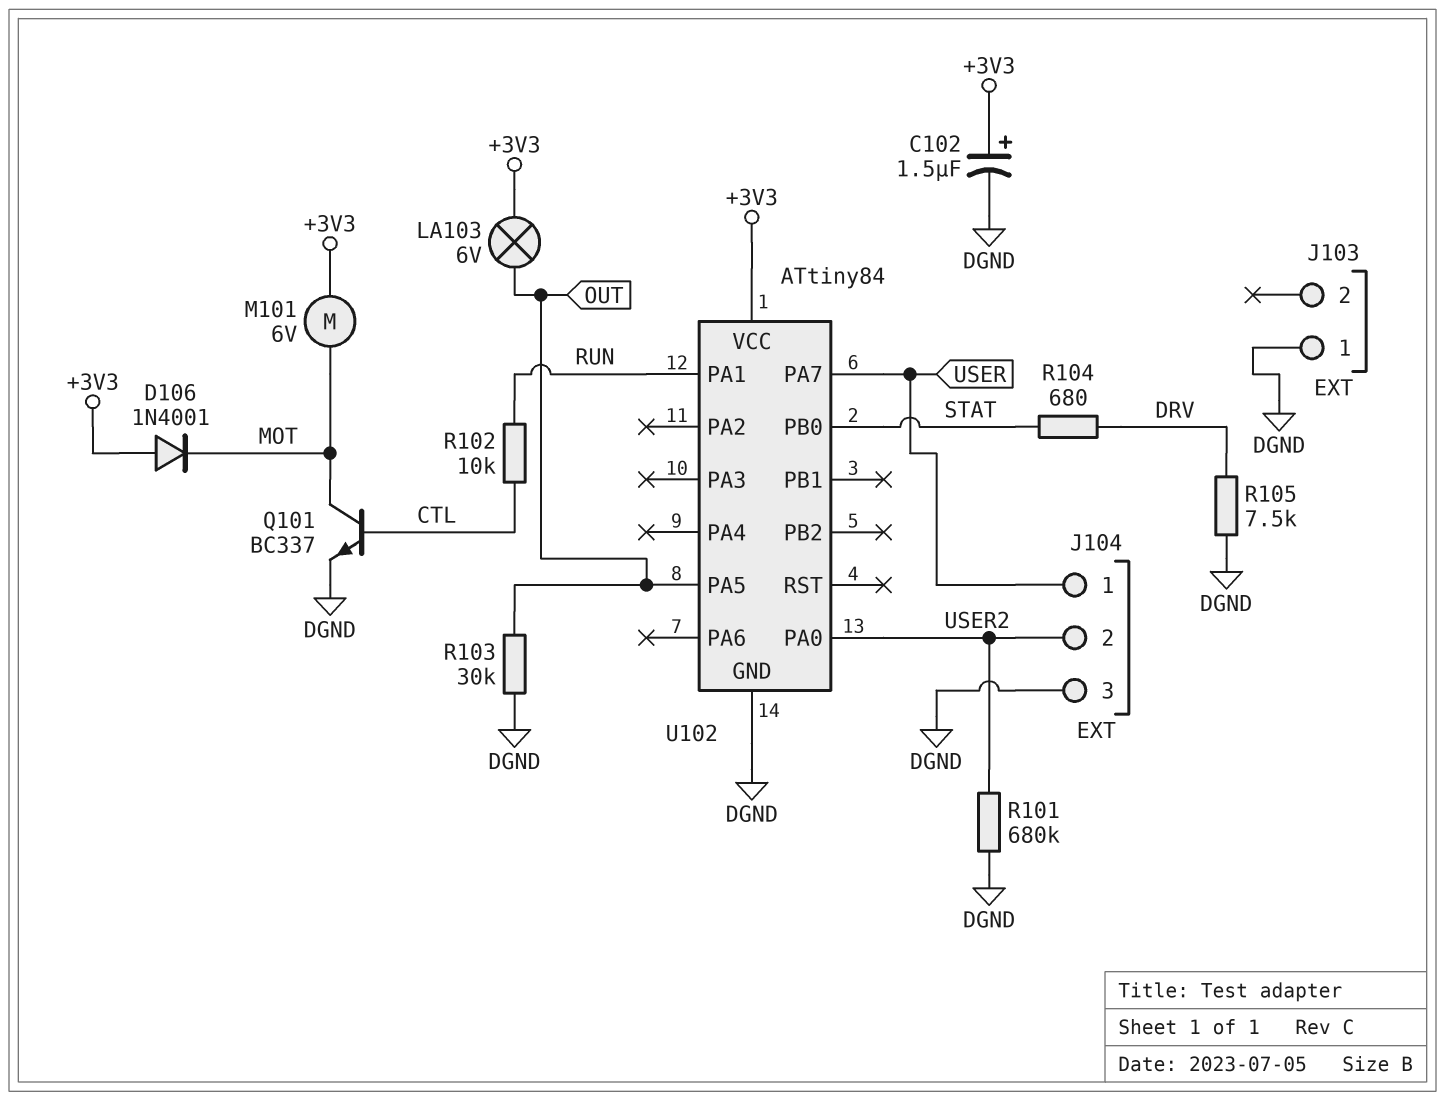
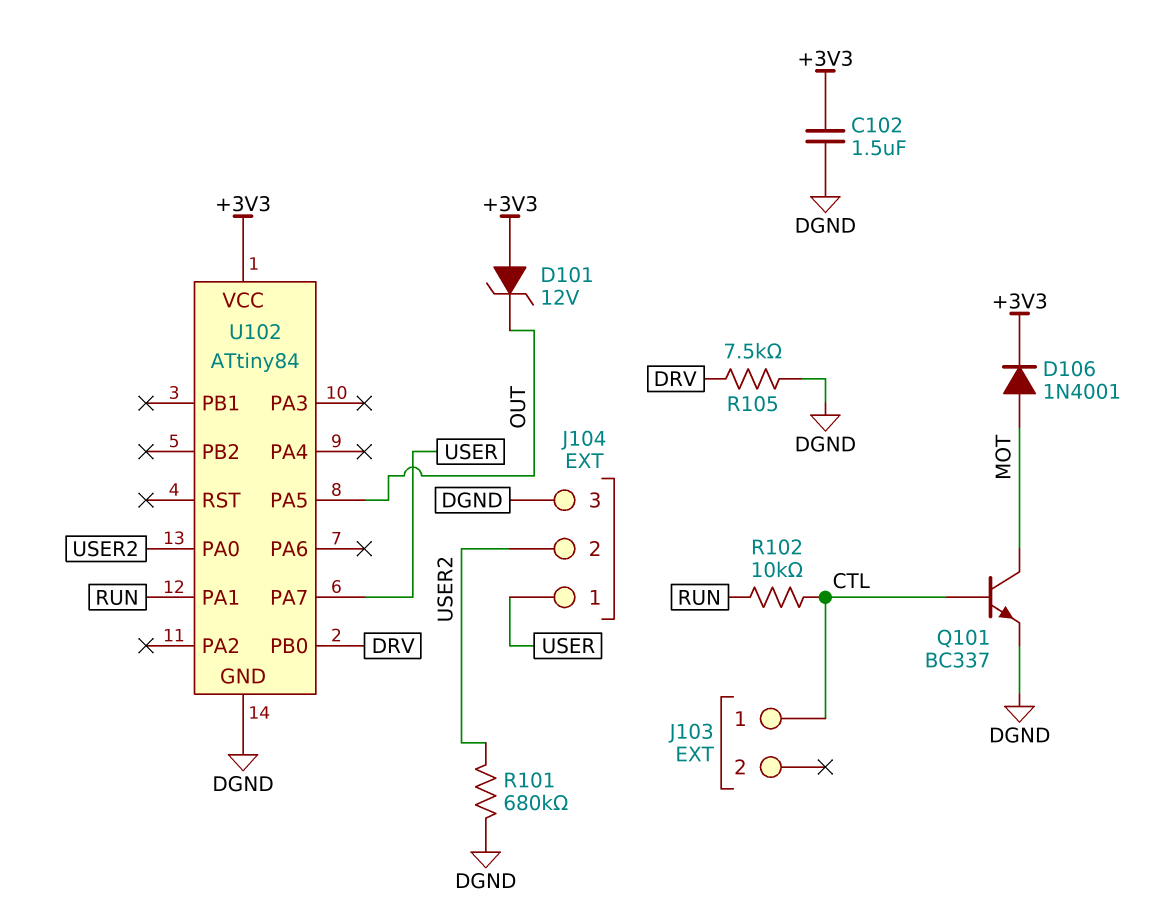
C102: 1.5uF (plus +3V3, minus DGND) -> 1.5uF (+3V3, DGND)
D101: none -> zener 12V (A +3V3, K OUT)
D106: diode 1N4001 (A +3V3, K MOT) -> diode 1N4001 (A MOT, K +3V3)
J103 pin 1: DGND -> CTL
LA103: lamp 6V (+3V3, OUT) -> none
M101: motor 6V (+3V3, MOT) -> none
R103: 30k (DGND, OUT) -> none
R104: 680 (DRV, STAT) -> none
U102 pin PB0: STAT -> DRV

